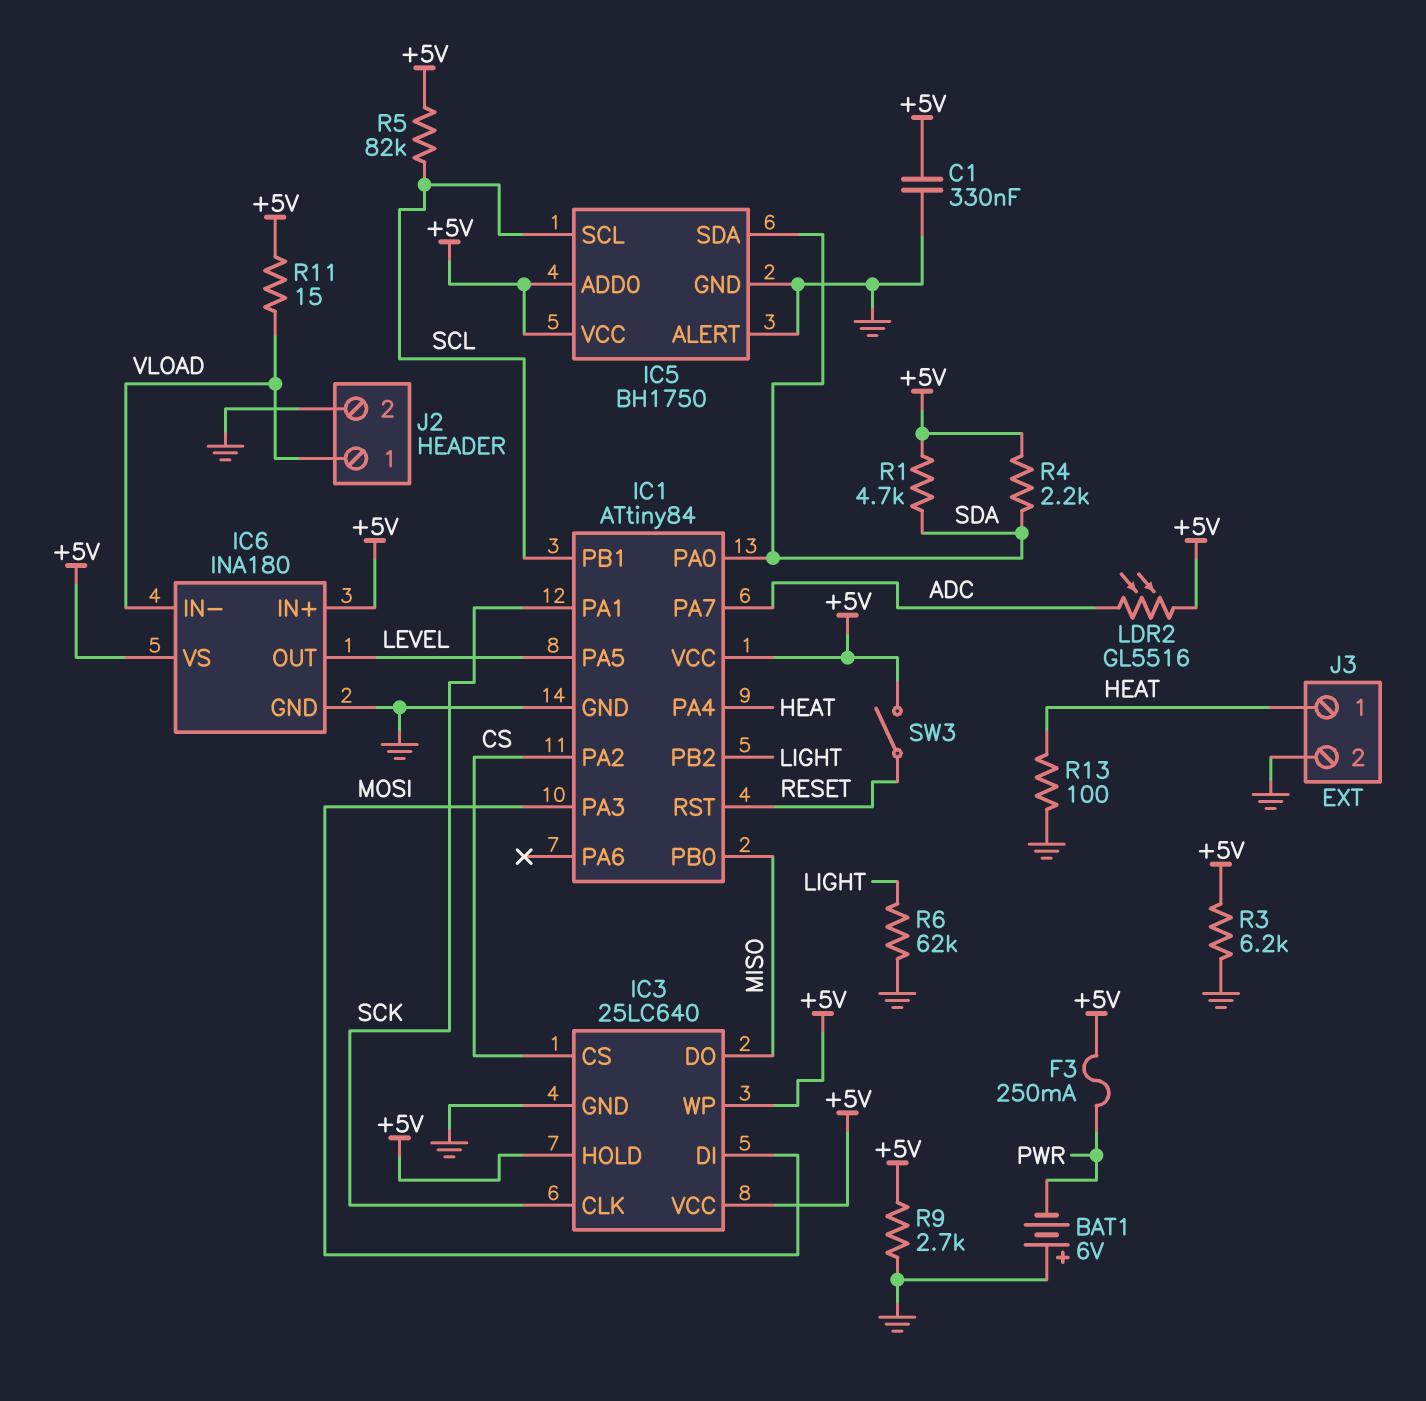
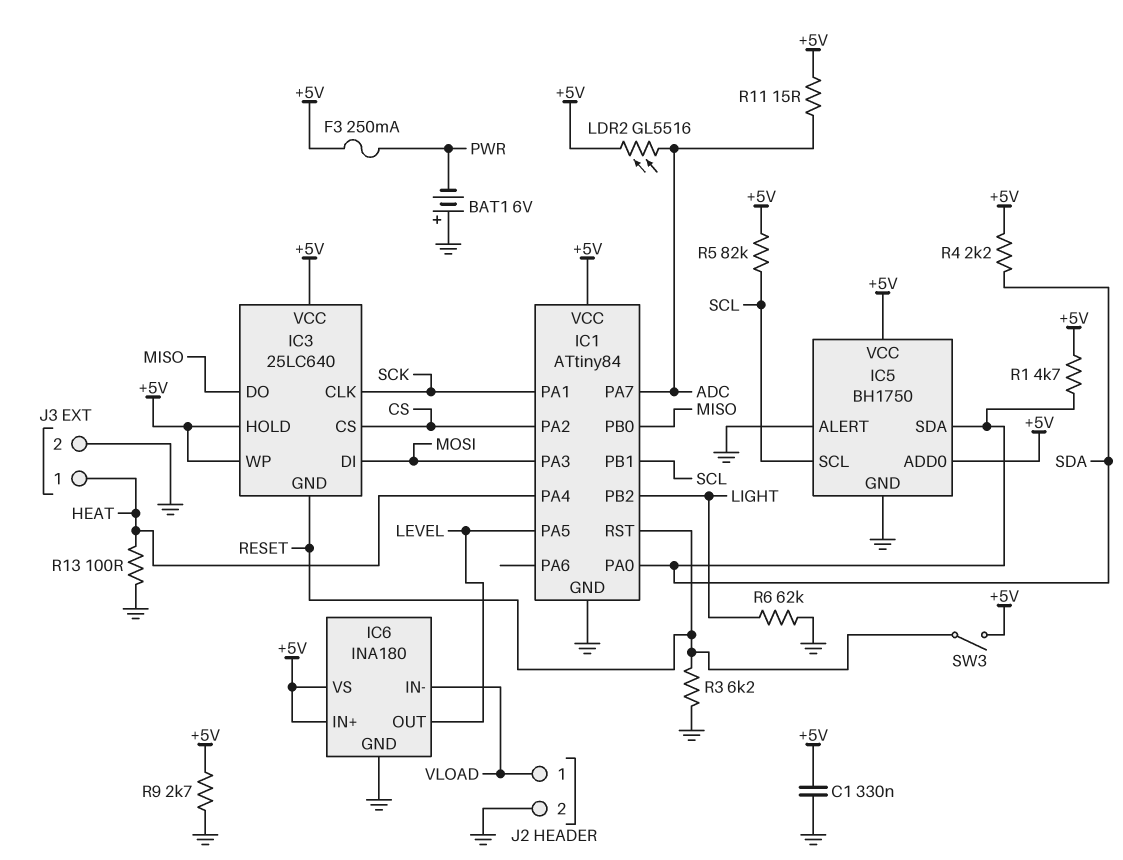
IC3 pin GND: GND -> RESET
R3: 6.2k (+5V, GND) -> 6.2k (GND, RESET)
R11: 15 (+5V, VLOAD) -> 15 (+5V, ADC)

